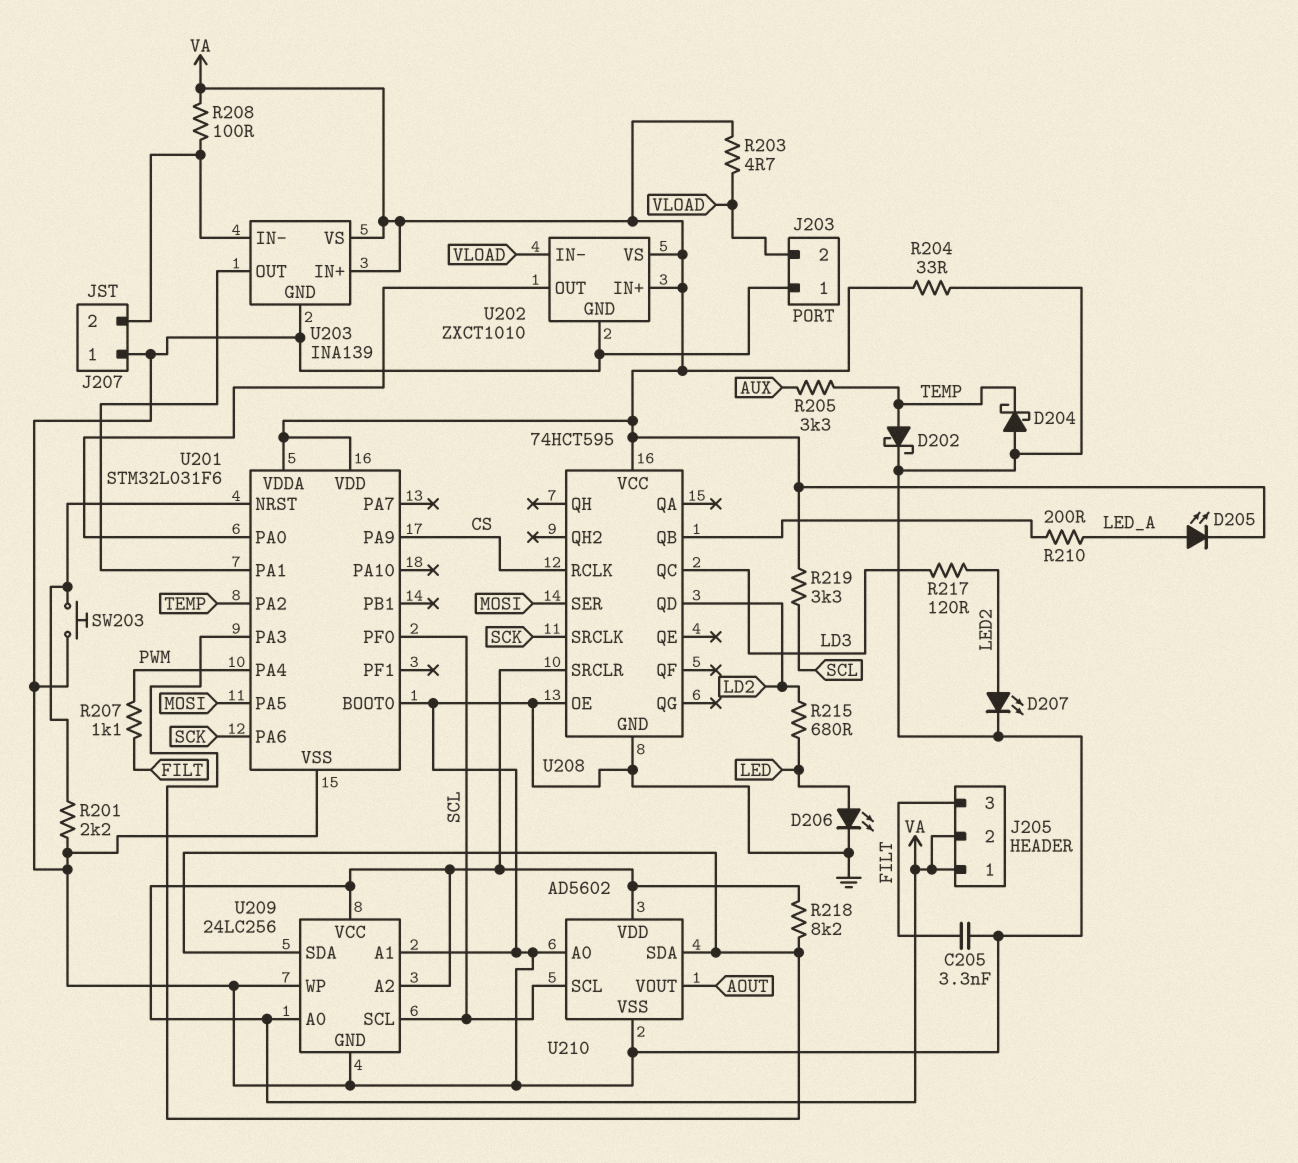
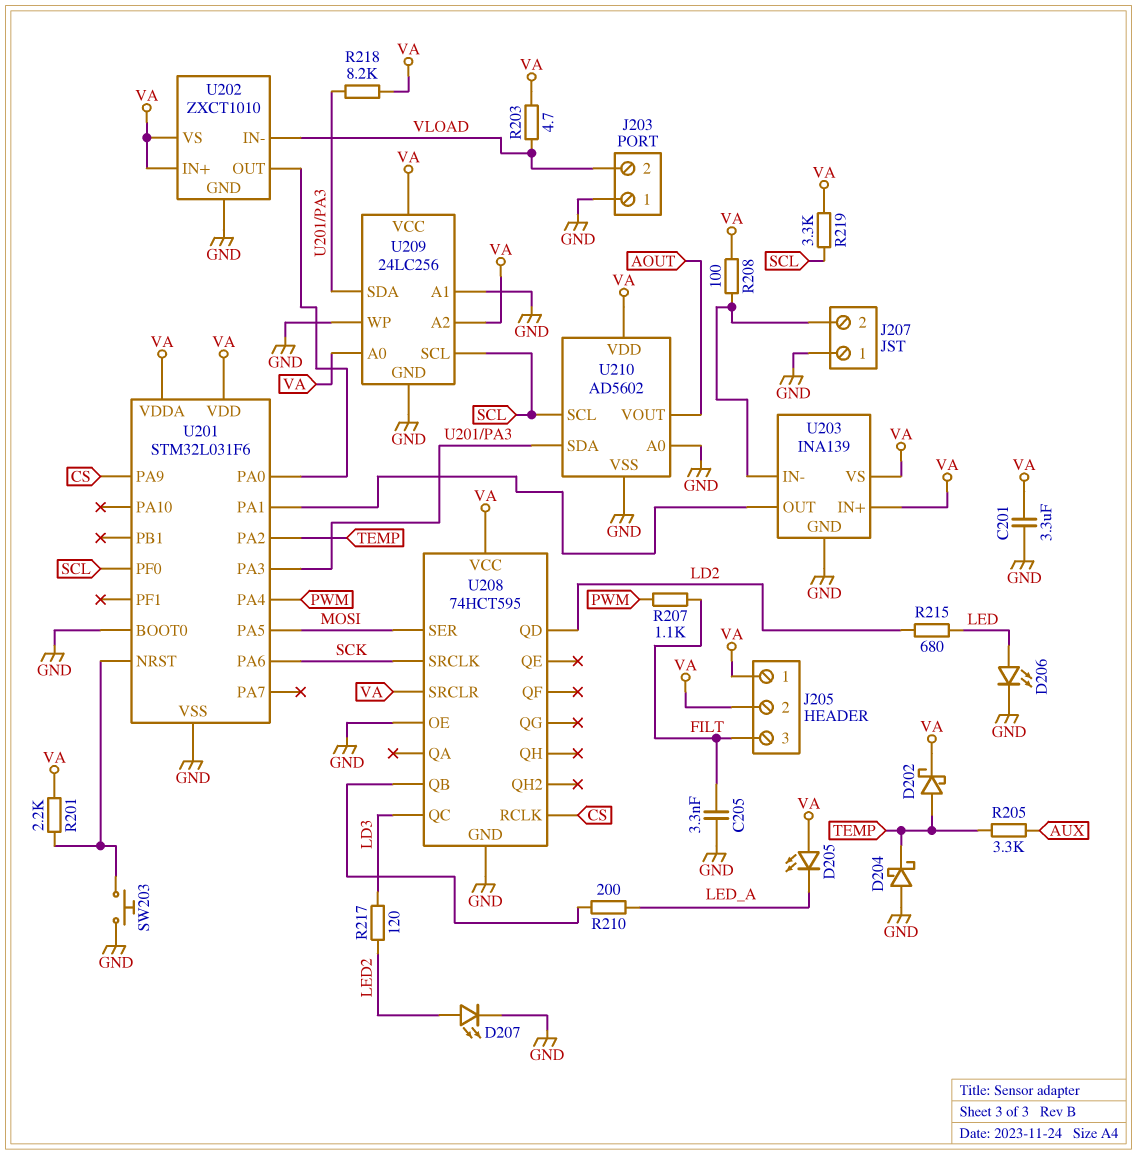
C201: none -> 3.3uF (GND, VA)
D202: schottky (A TEMP, K GND) -> schottky (A TEMP, K VA)
D205: LED (A LED_A, K VA) -> LED (A VA, K LED_A)
R201: 2.2k (GND, U201/NRST) -> 2.2k (U201/NRST, VA)
R204: 33 (GND, VA) -> none

